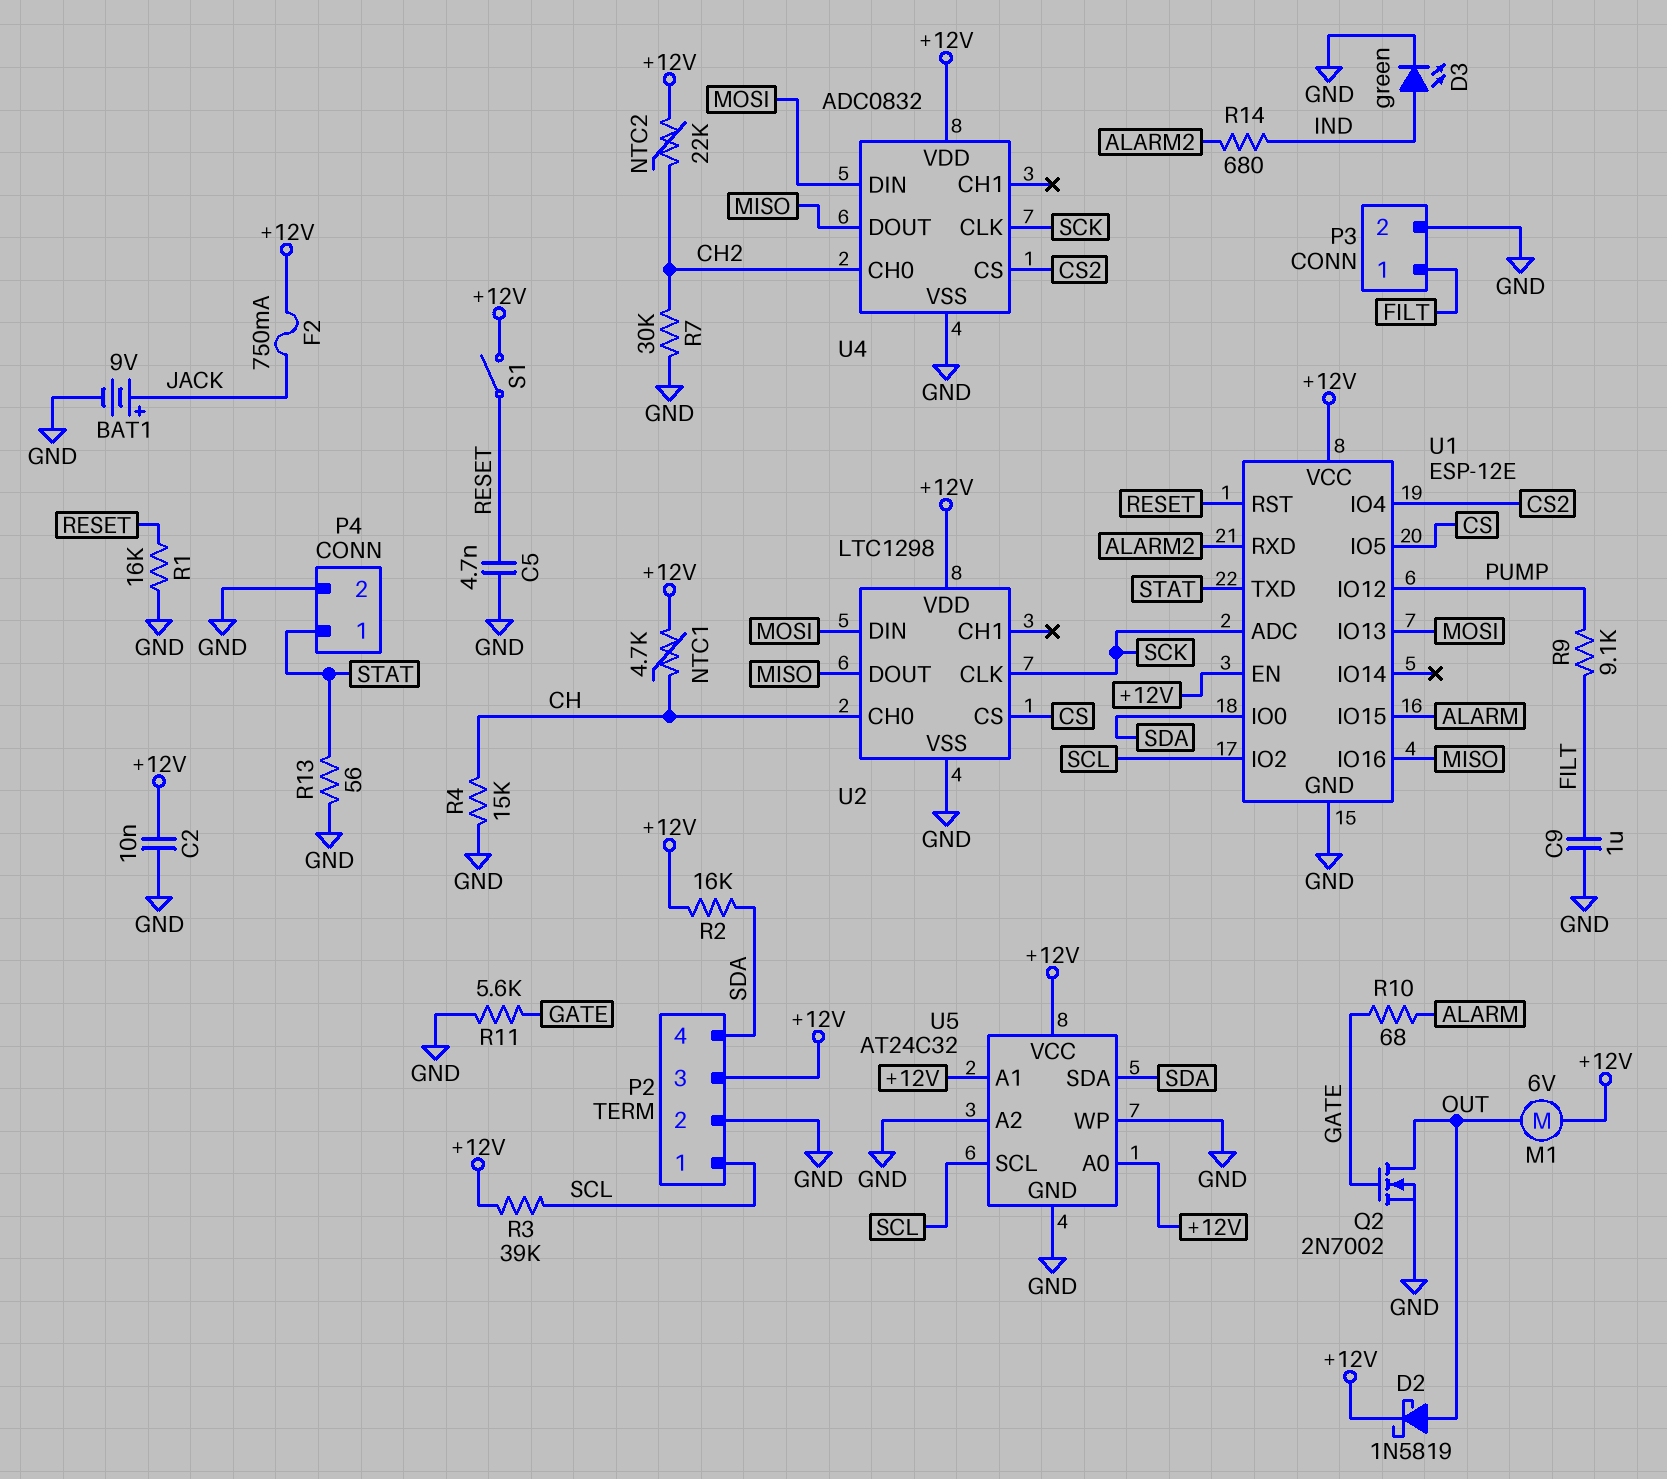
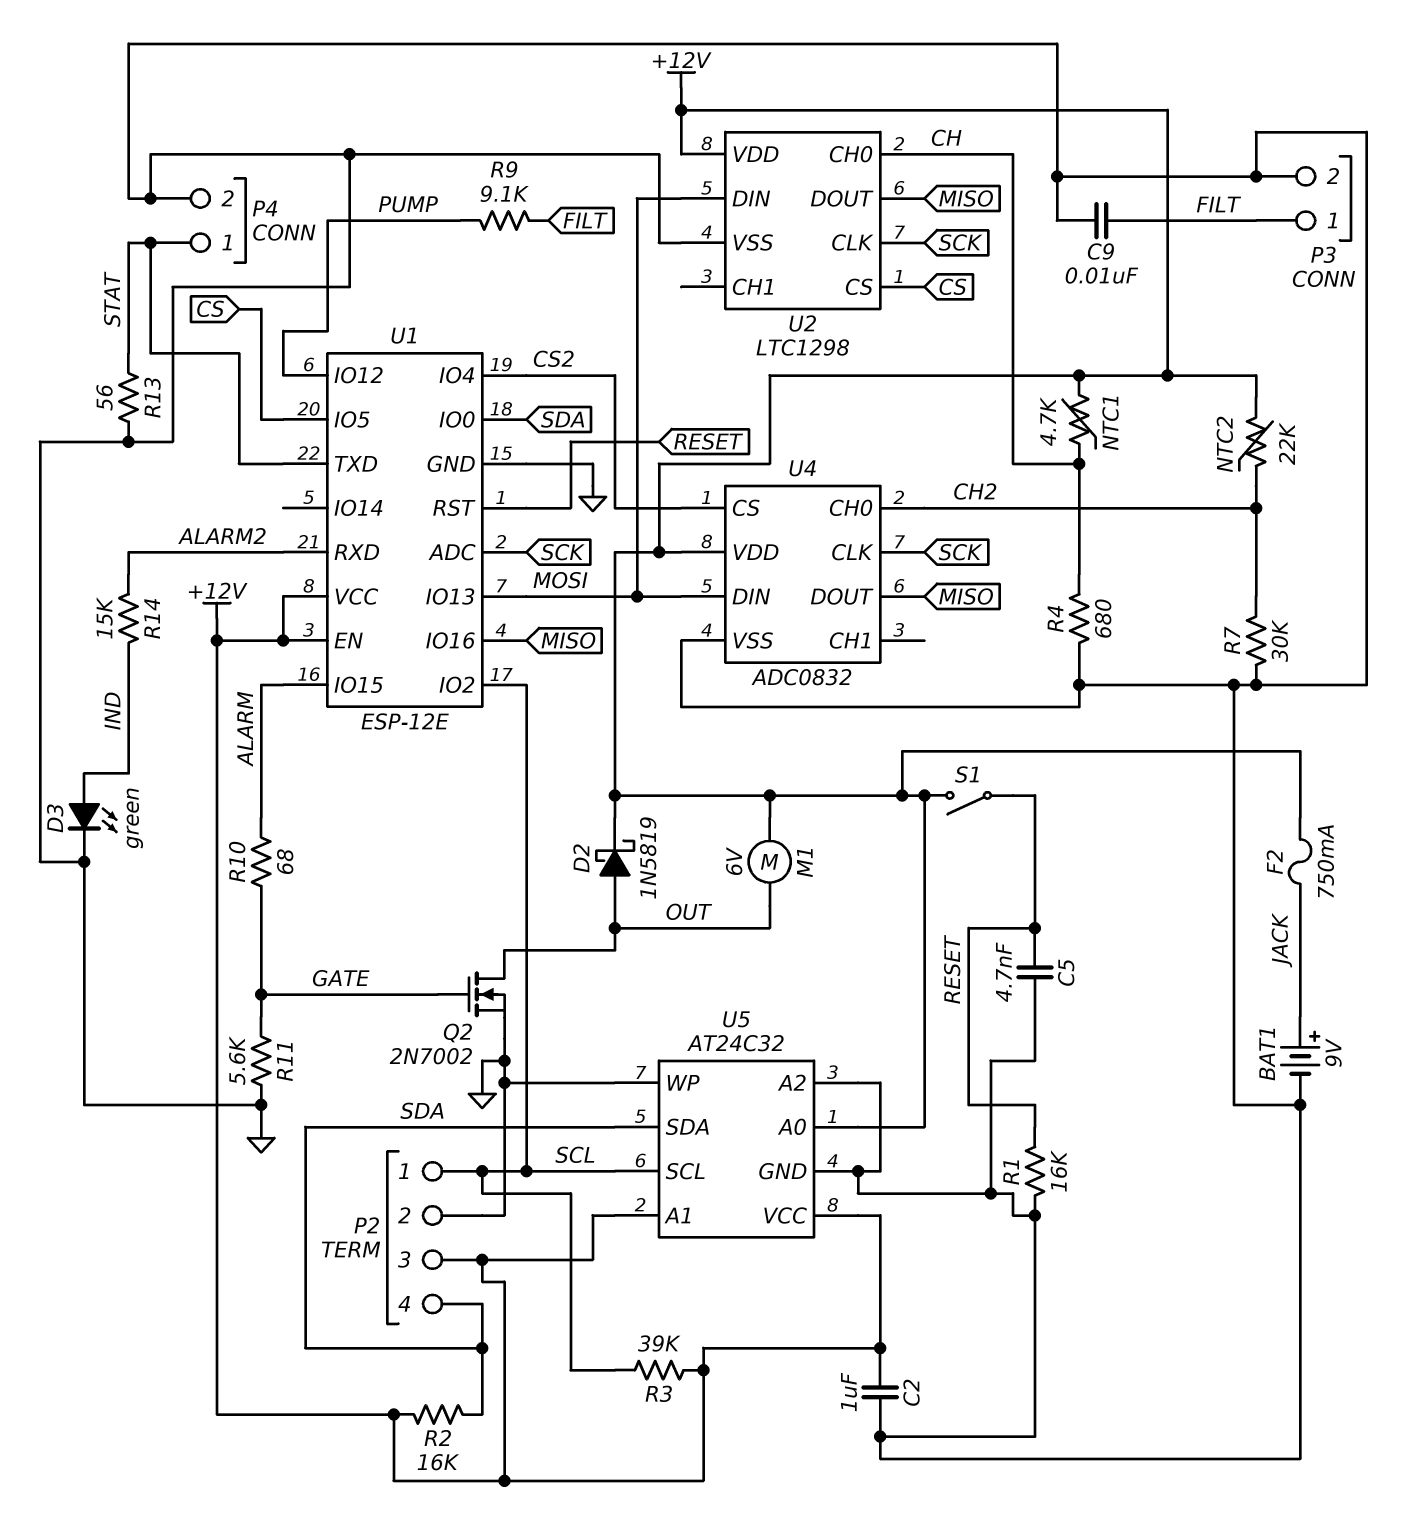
C2: 10nF (+12V, GND) -> 1uF (+12V, GND)
C9: 1uF (FILT, GND) -> 10nF (FILT, GND)
R4: 15k (CH, GND) -> 680 (CH, GND)
R14: 680 (ALARM2, IND) -> 15k (ALARM2, IND)

